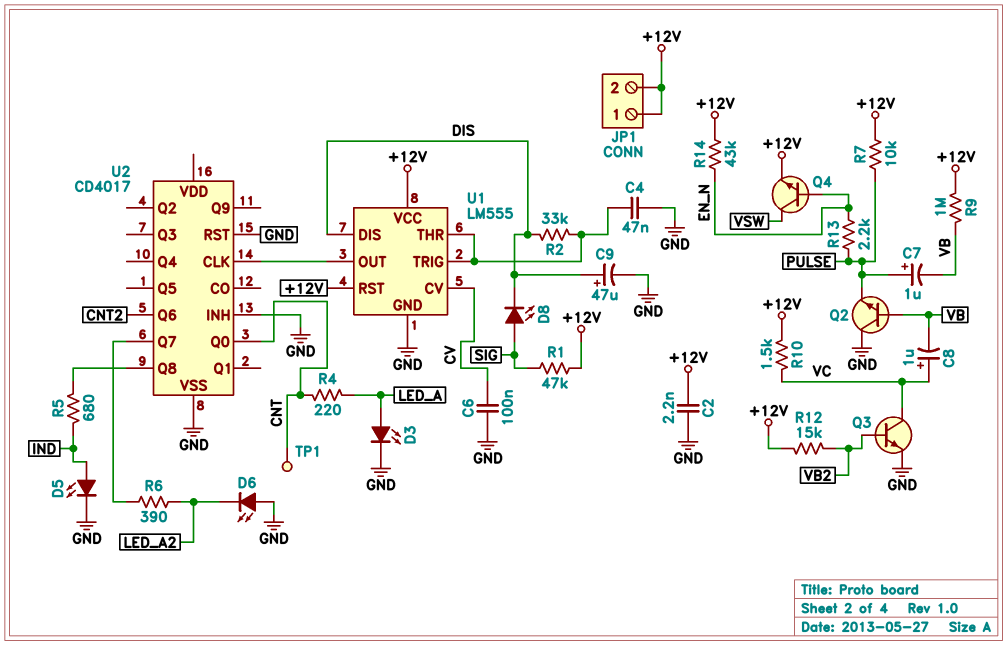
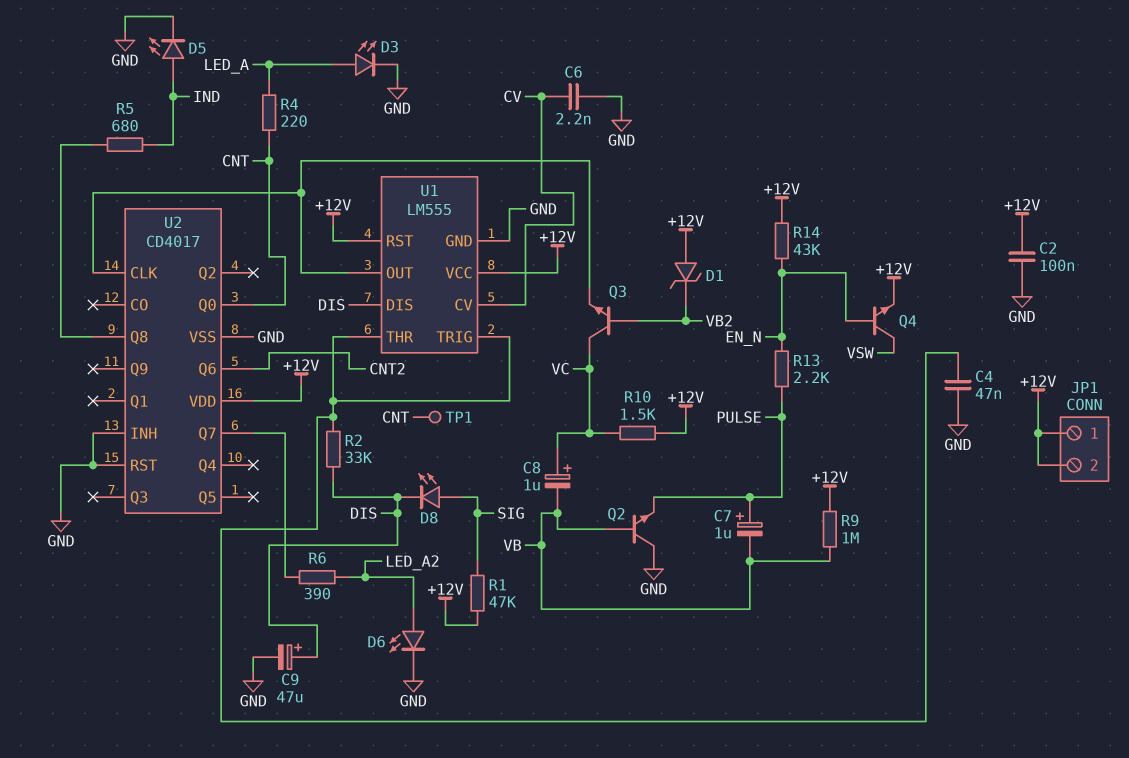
C2: 2.2nF (+12V, GND) -> 100nF (+12V, GND)
C6: 100nF (CV, GND) -> 2.2nF (CV, GND)
D1: none -> zener (A +12V, K VB2)
D6: LED (A GND, K LED_A2) -> LED (A LED_A2, K GND)
Q3: NPN (B VB2, C VC, E GND) -> NPN (B VB2, C VC, E U1/OUT)
R7: 10k (+12V, PULSE) -> none
R12: 15k (+12V, VB2) -> none
U2 pin VDD: none -> +12V

